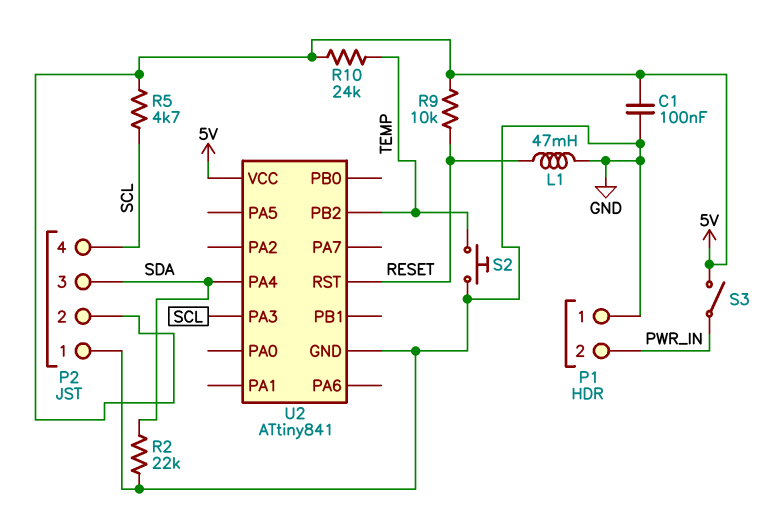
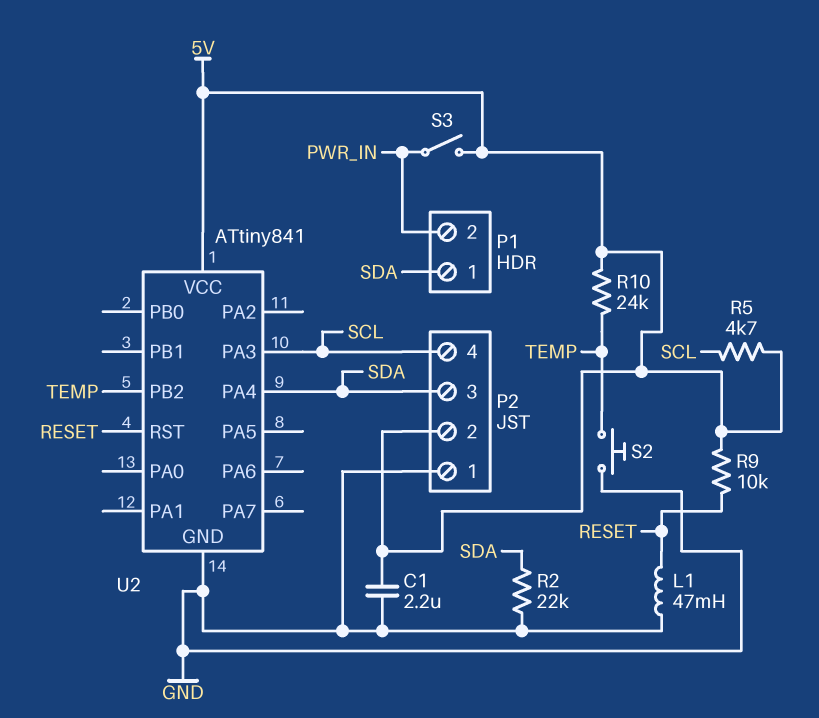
C1: 100nF (5V, GND) -> 2.2uF (5V, GND)
P1 pin 1: GND -> SDA

